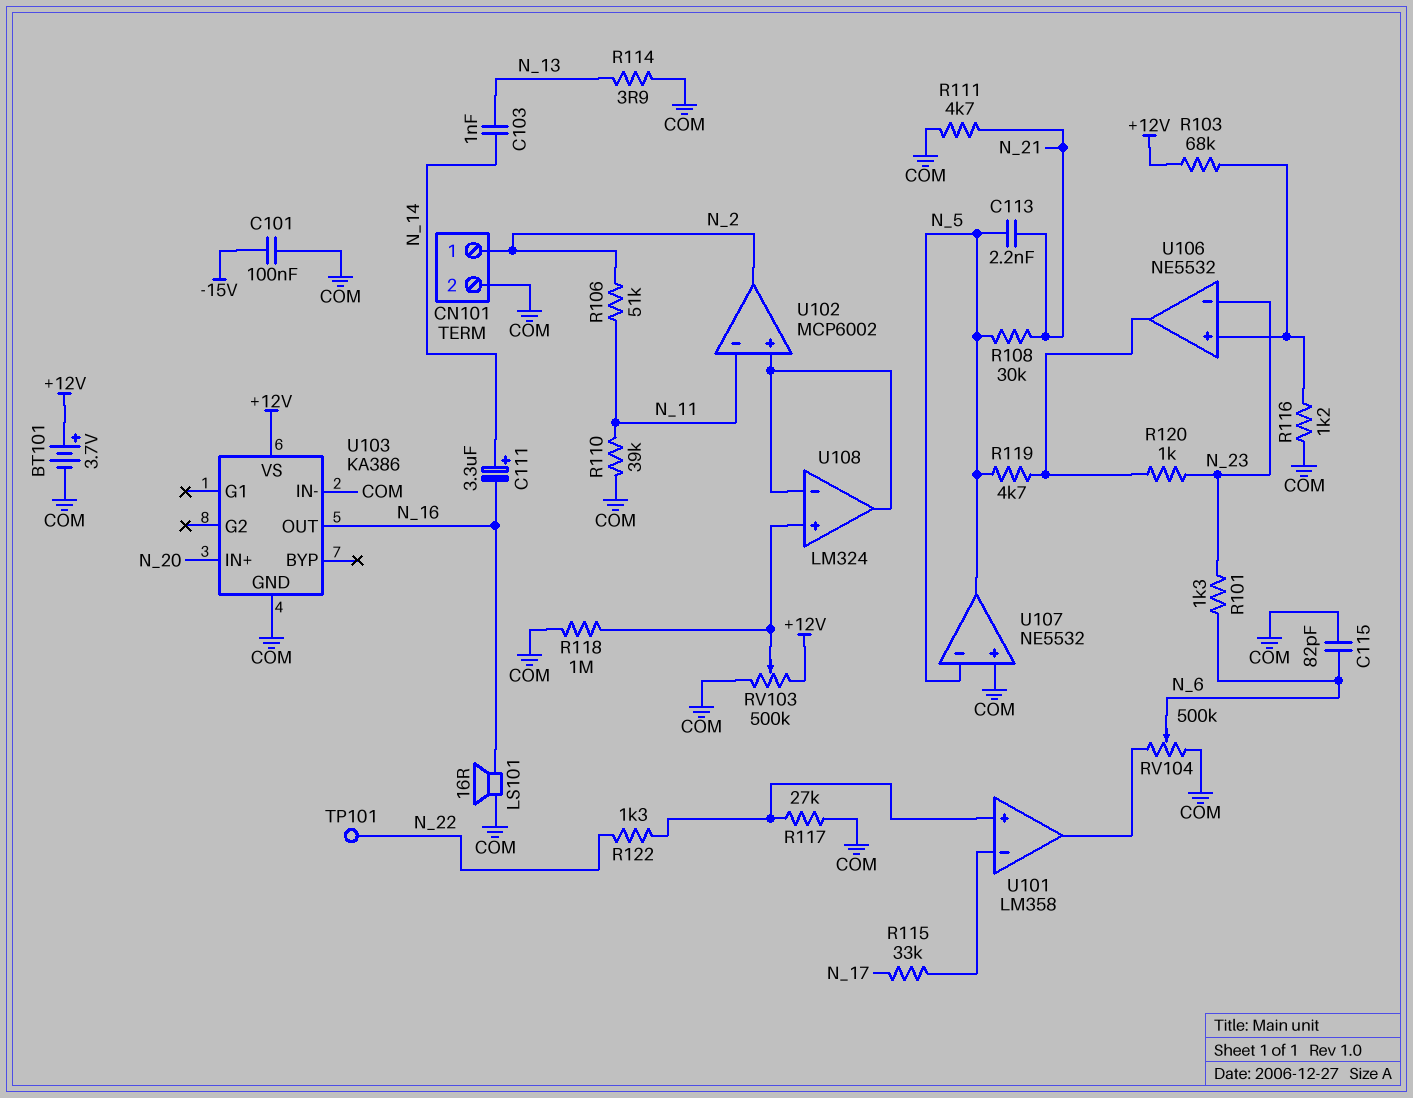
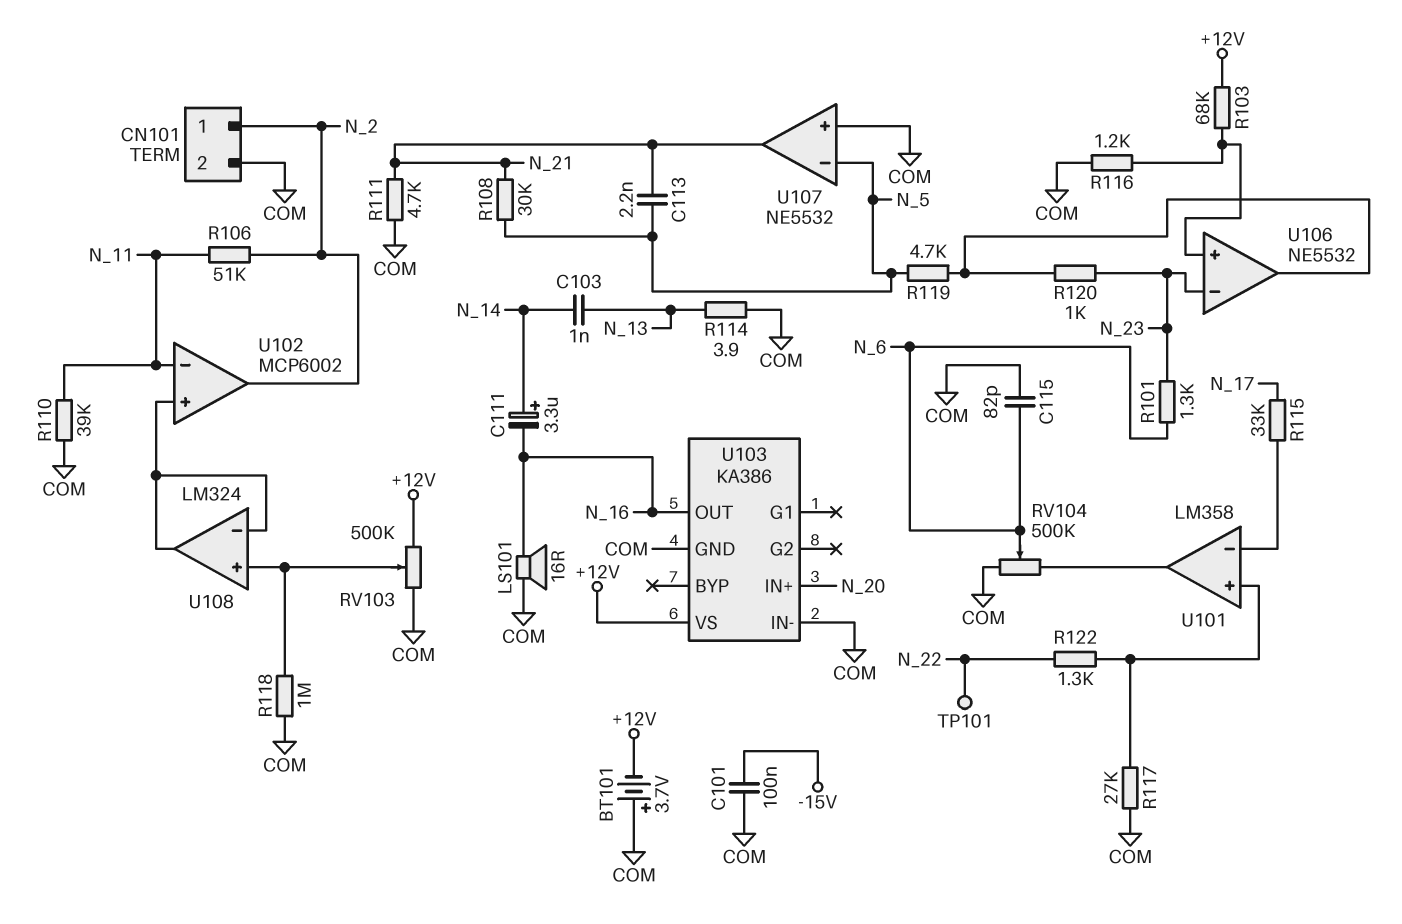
BT101: 3.7V (plus +12V, minus COM) -> 3.7V (plus COM, minus +12V)
U107 pin out: N_5 -> N_21

